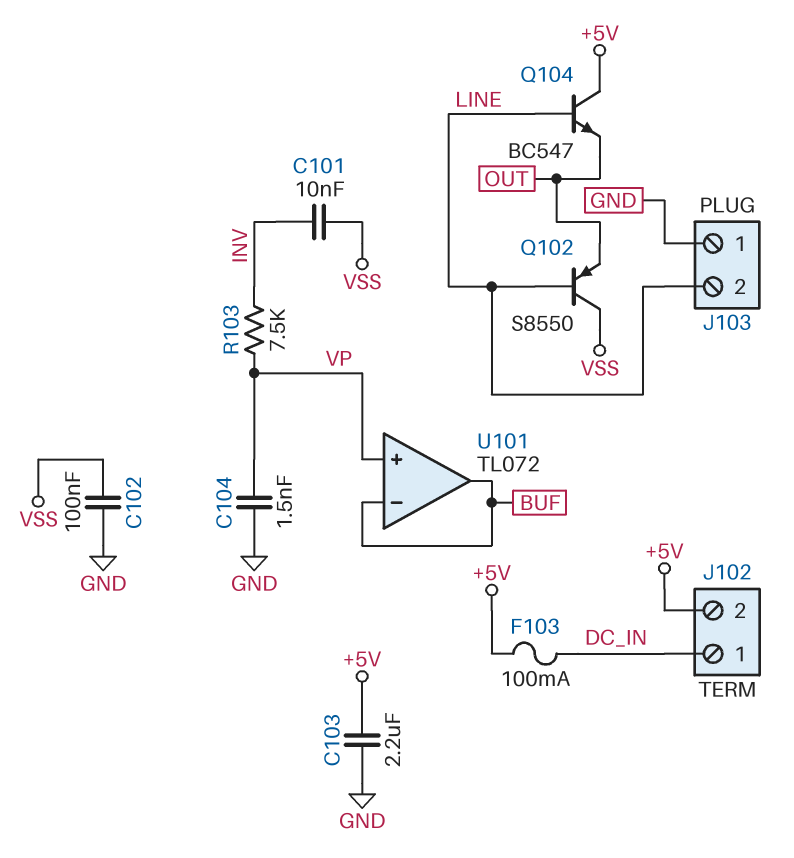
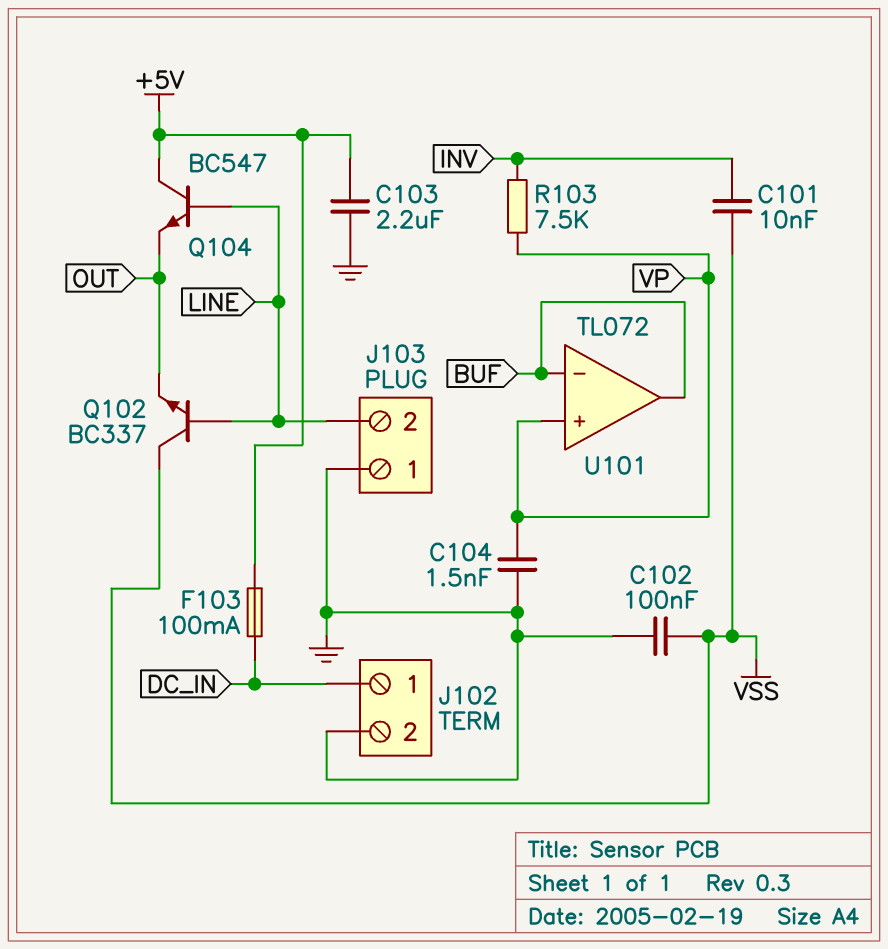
J102 pin 2: +5V -> GND
Q102: PNP S8550 (B LINE, C VSS, E OUT) -> NPN BC337 (B LINE, C VSS, E OUT)

